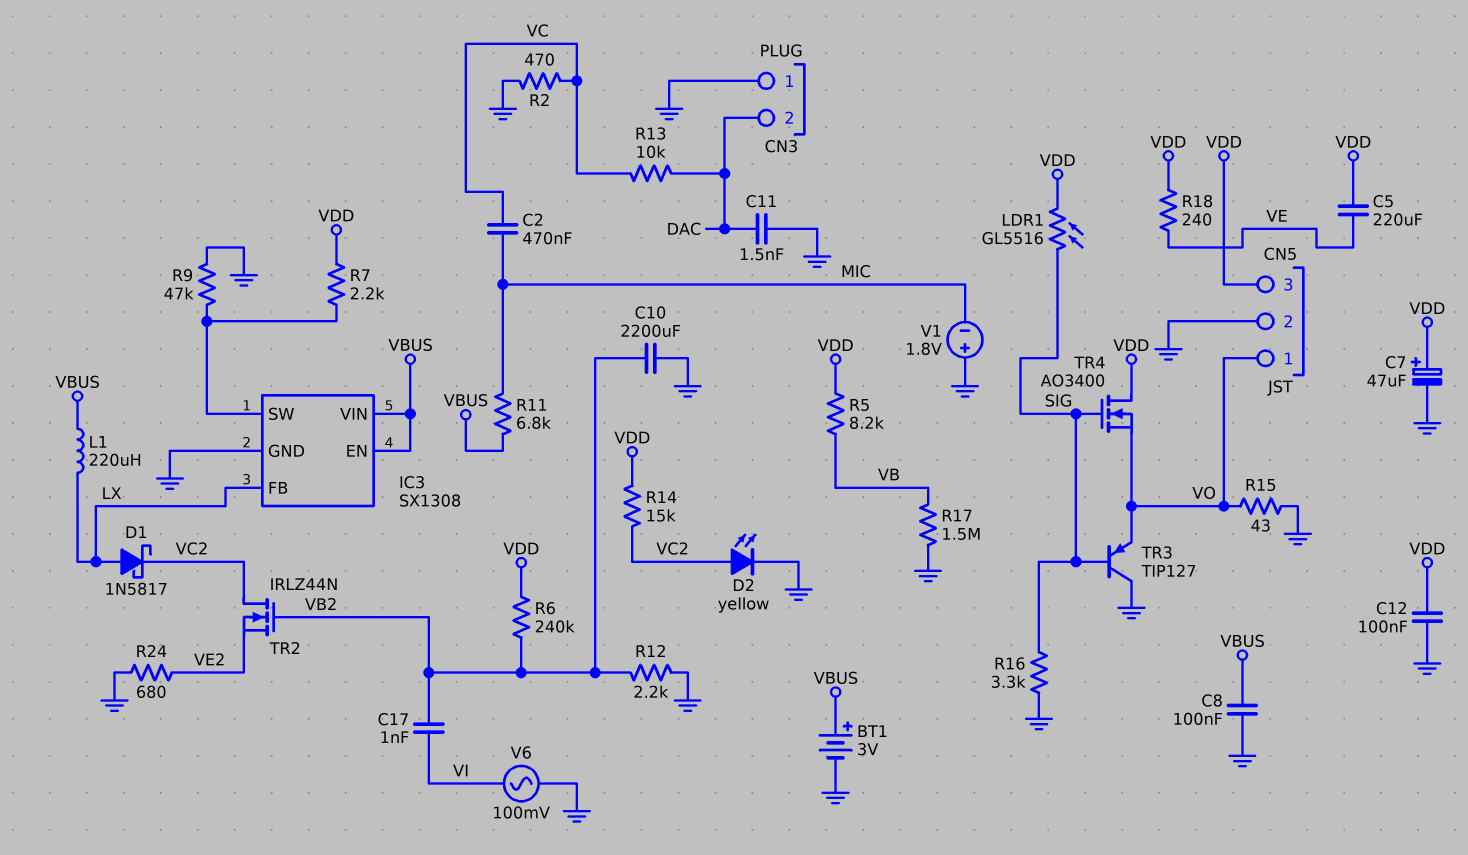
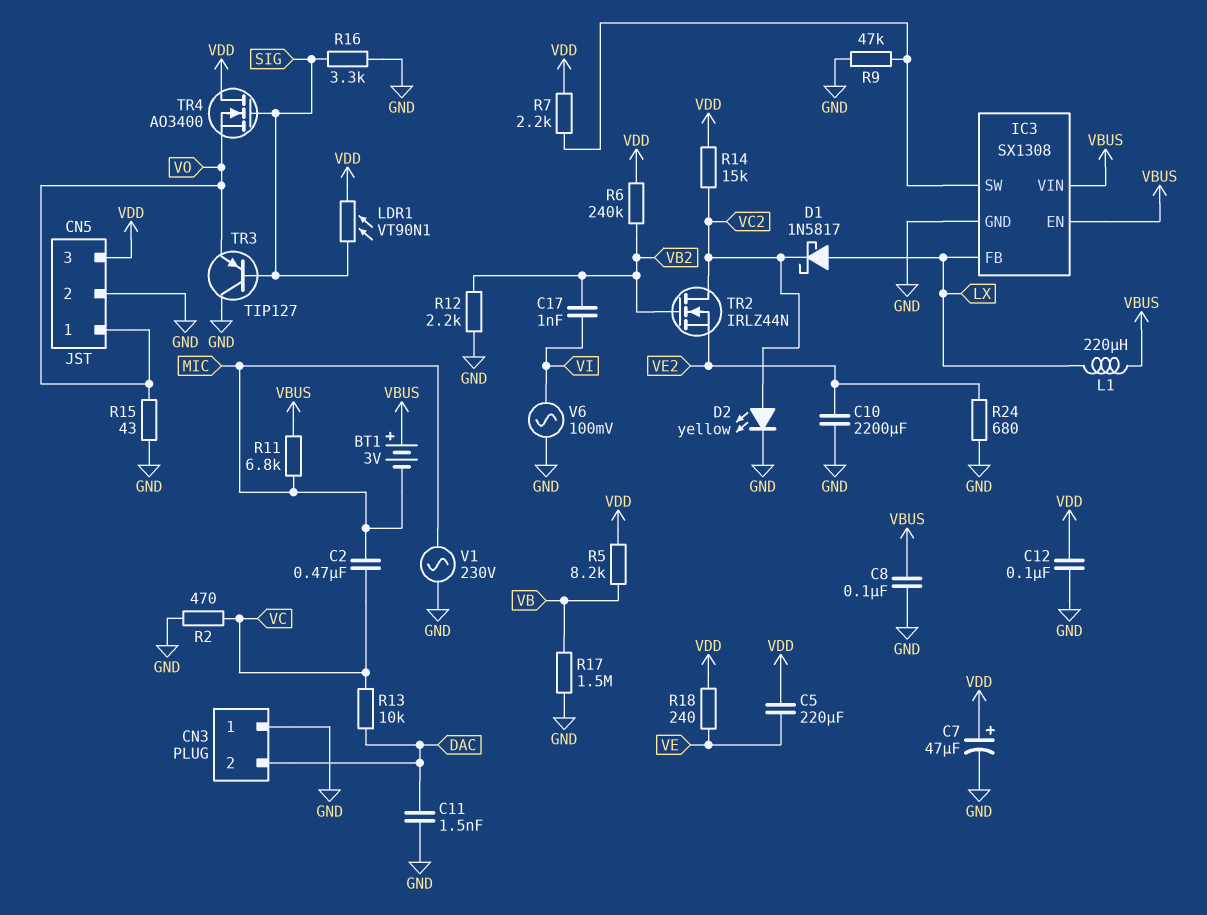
BT1: 3V (plus VBUS, minus GND) -> 3V (plus VBUS, minus MIC)
C10: 2200uF (GND, VB2) -> 2200uF (GND, VE2)
LDR1: GL5516 (SIG, VDD) -> VT90N1 (SIG, VDD)
V1: 1.8V (plus GND, minus MIC) -> AC 230V (GND, MIC)

